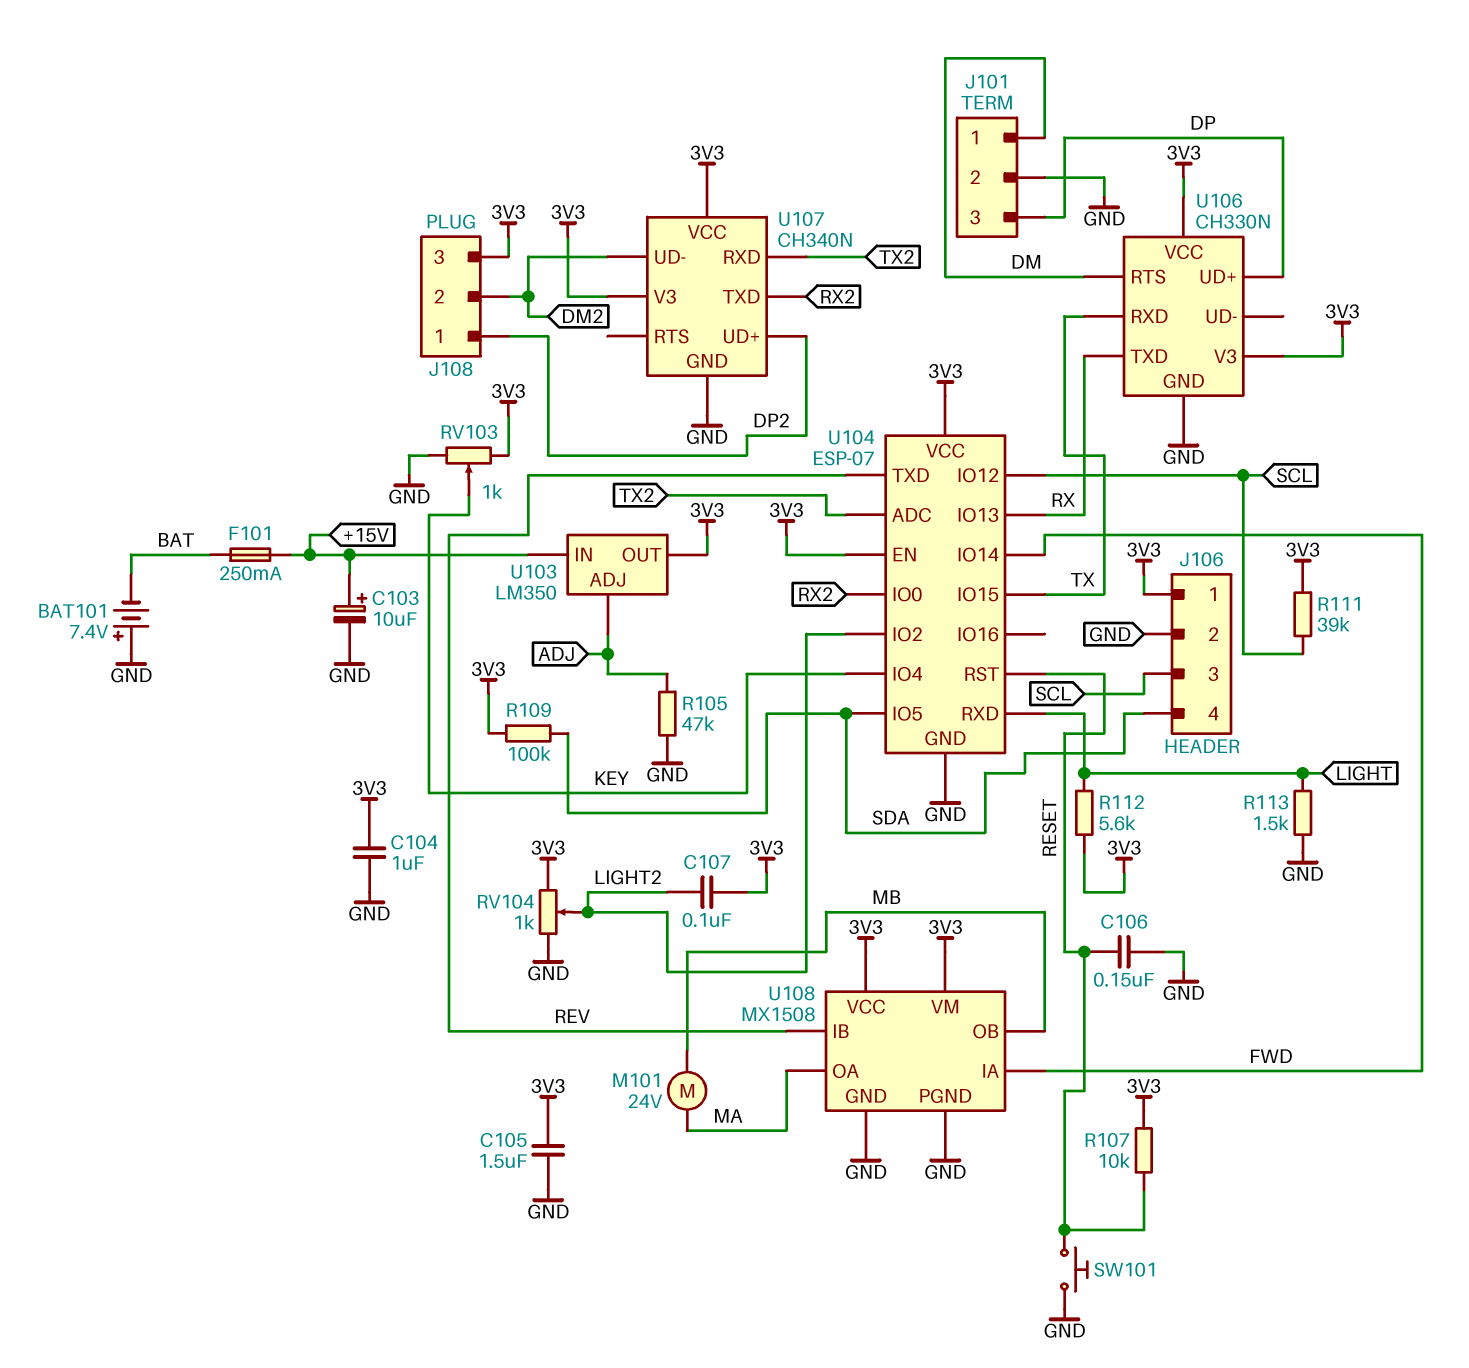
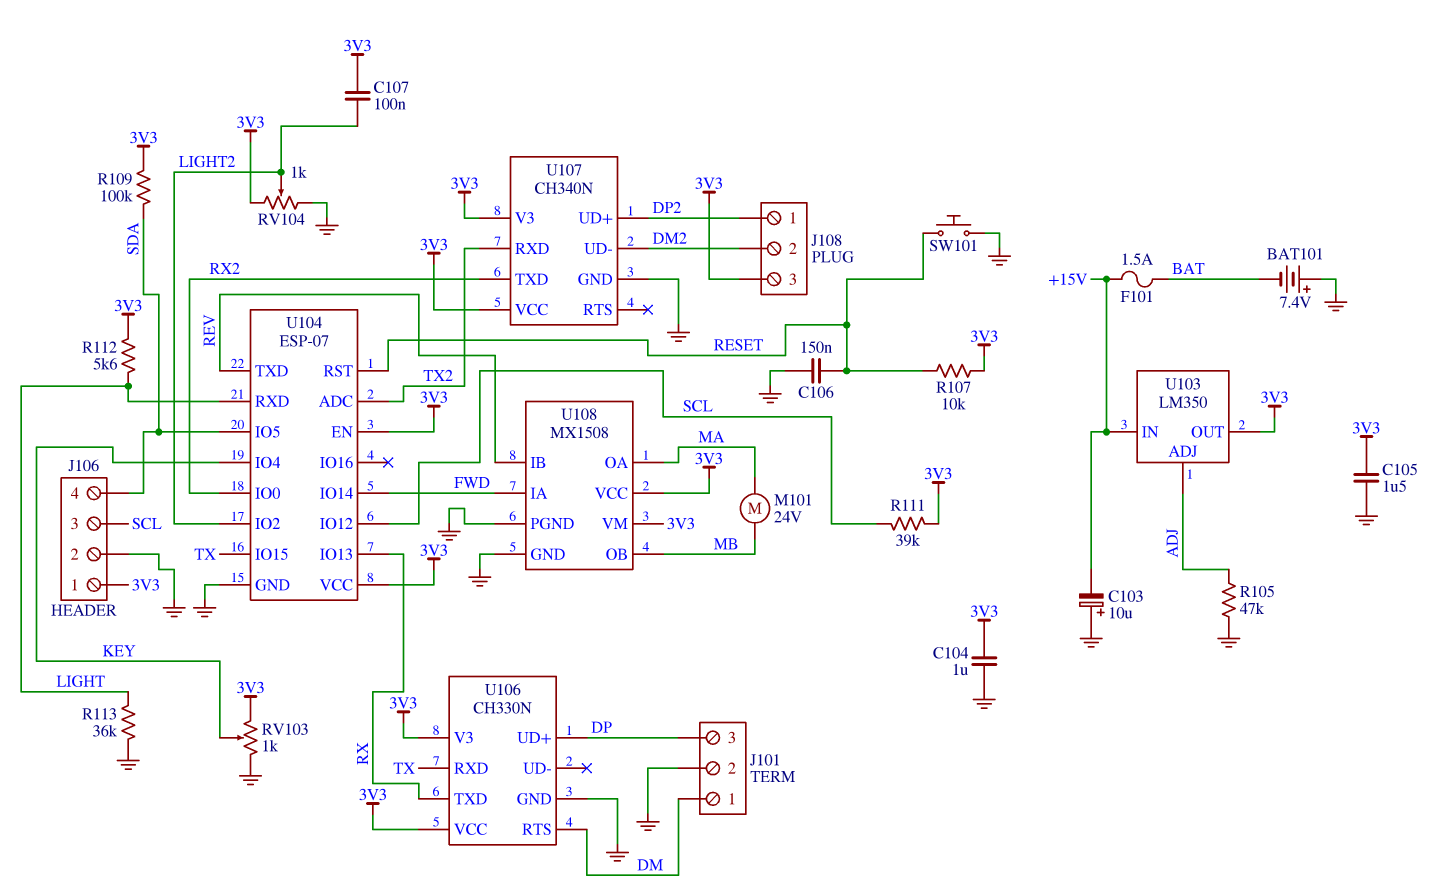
C103: 10uF (plus +15V, minus GND) -> 10uF (plus GND, minus +15V)
F101: 250mA (+15V, BAT) -> 1.5A (+15V, BAT)
R113: 1.5k (GND, LIGHT) -> 36k (GND, LIGHT)

